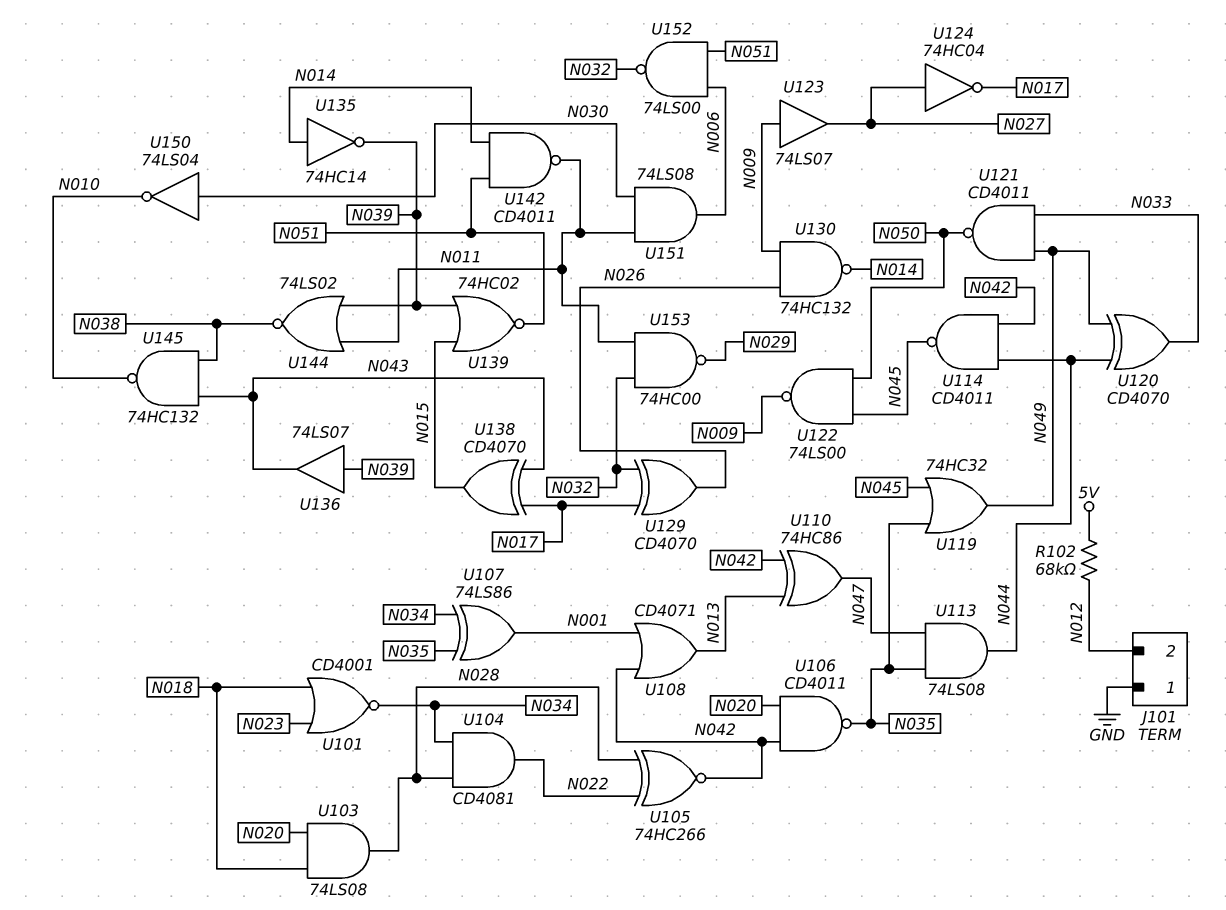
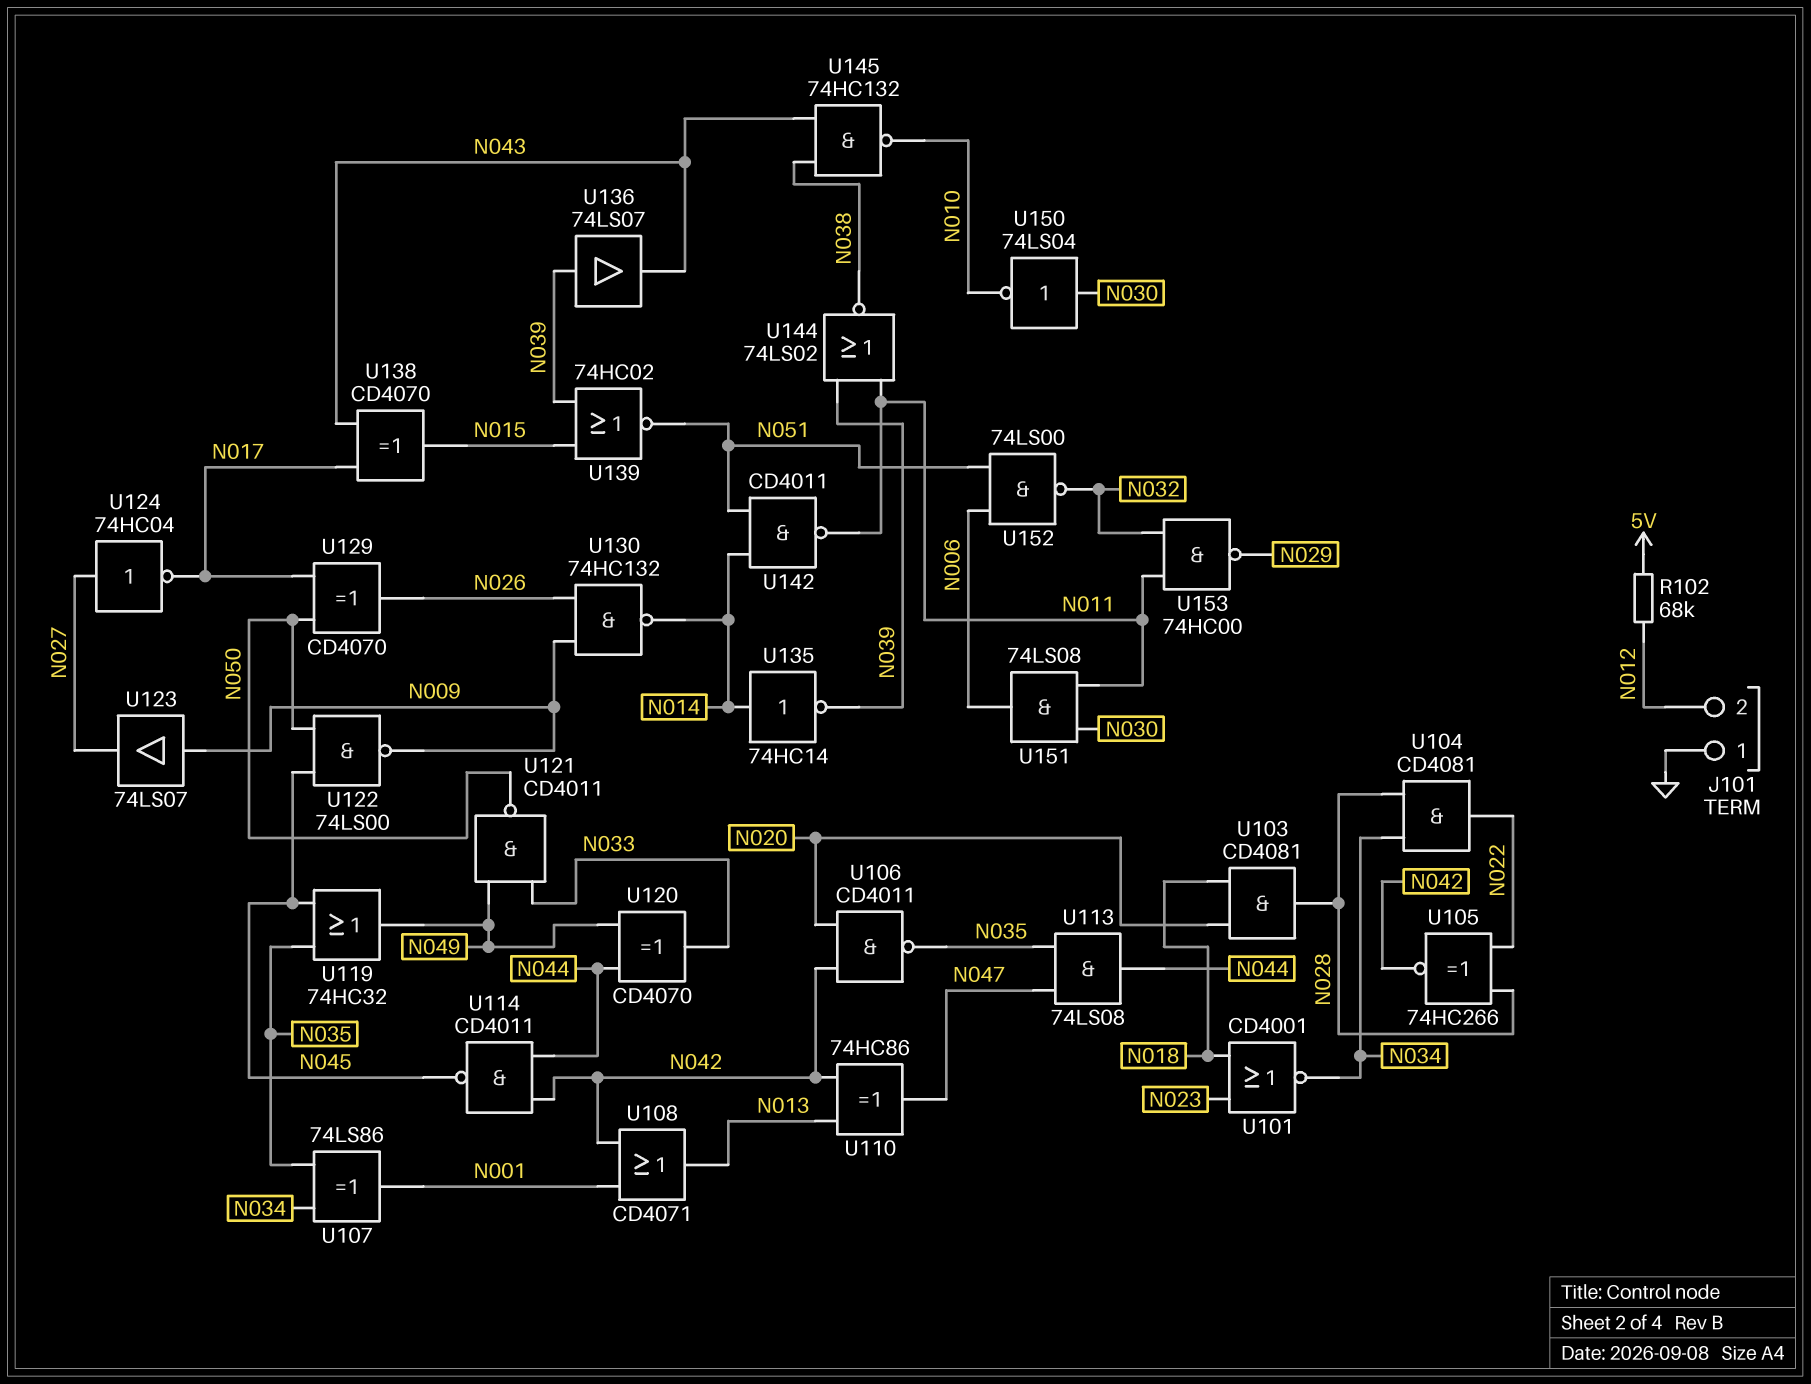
U103: AND 74LS08 (in N018, in N020, out N028) -> AND CD4081 (in N018, in N020, out N028)
U129: XOR CD4070 (in N017, in N032, out N026) -> XOR CD4070 (in N017, in N050, out N026)

